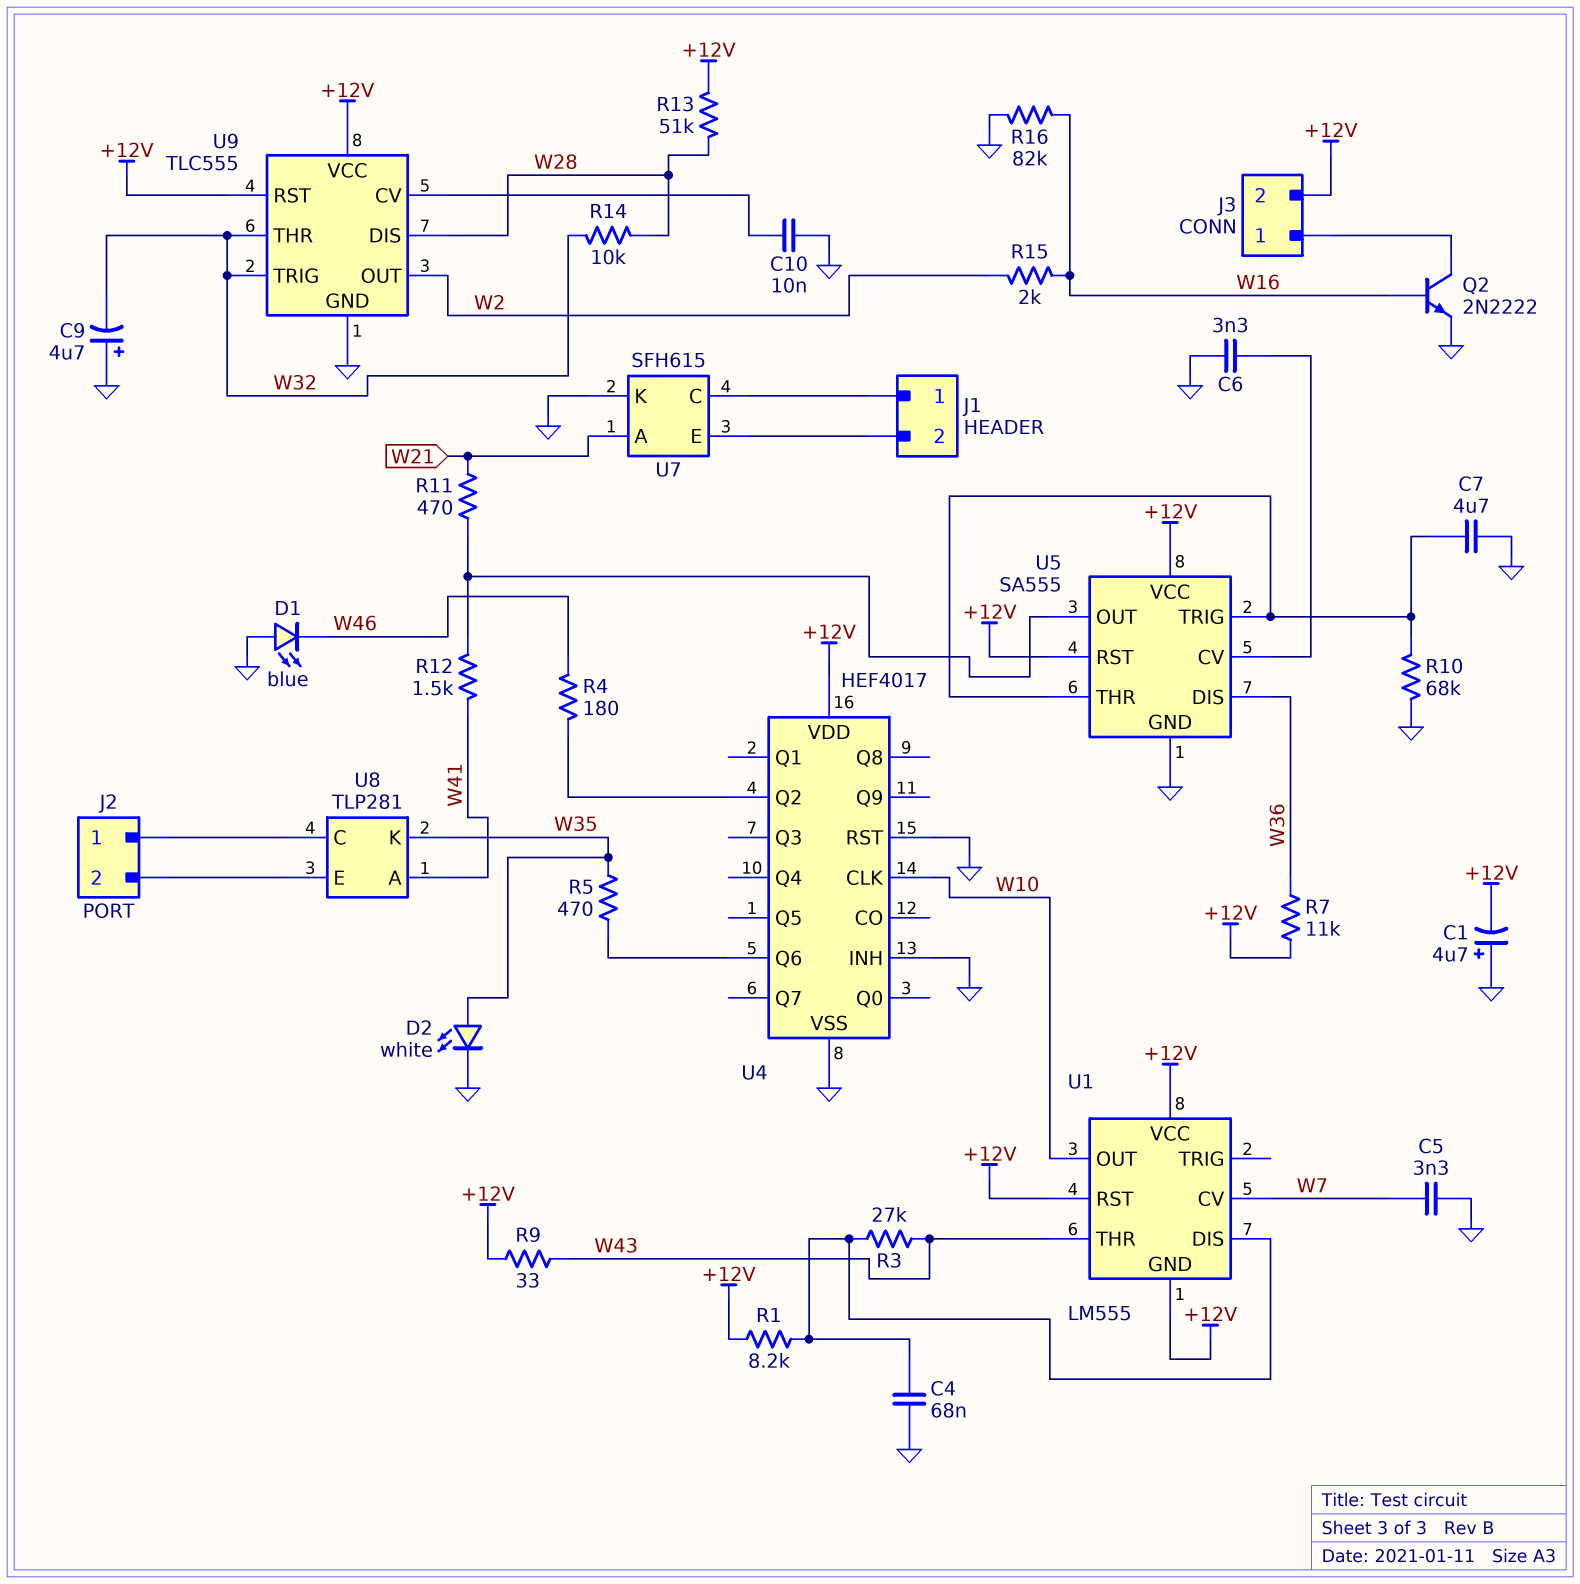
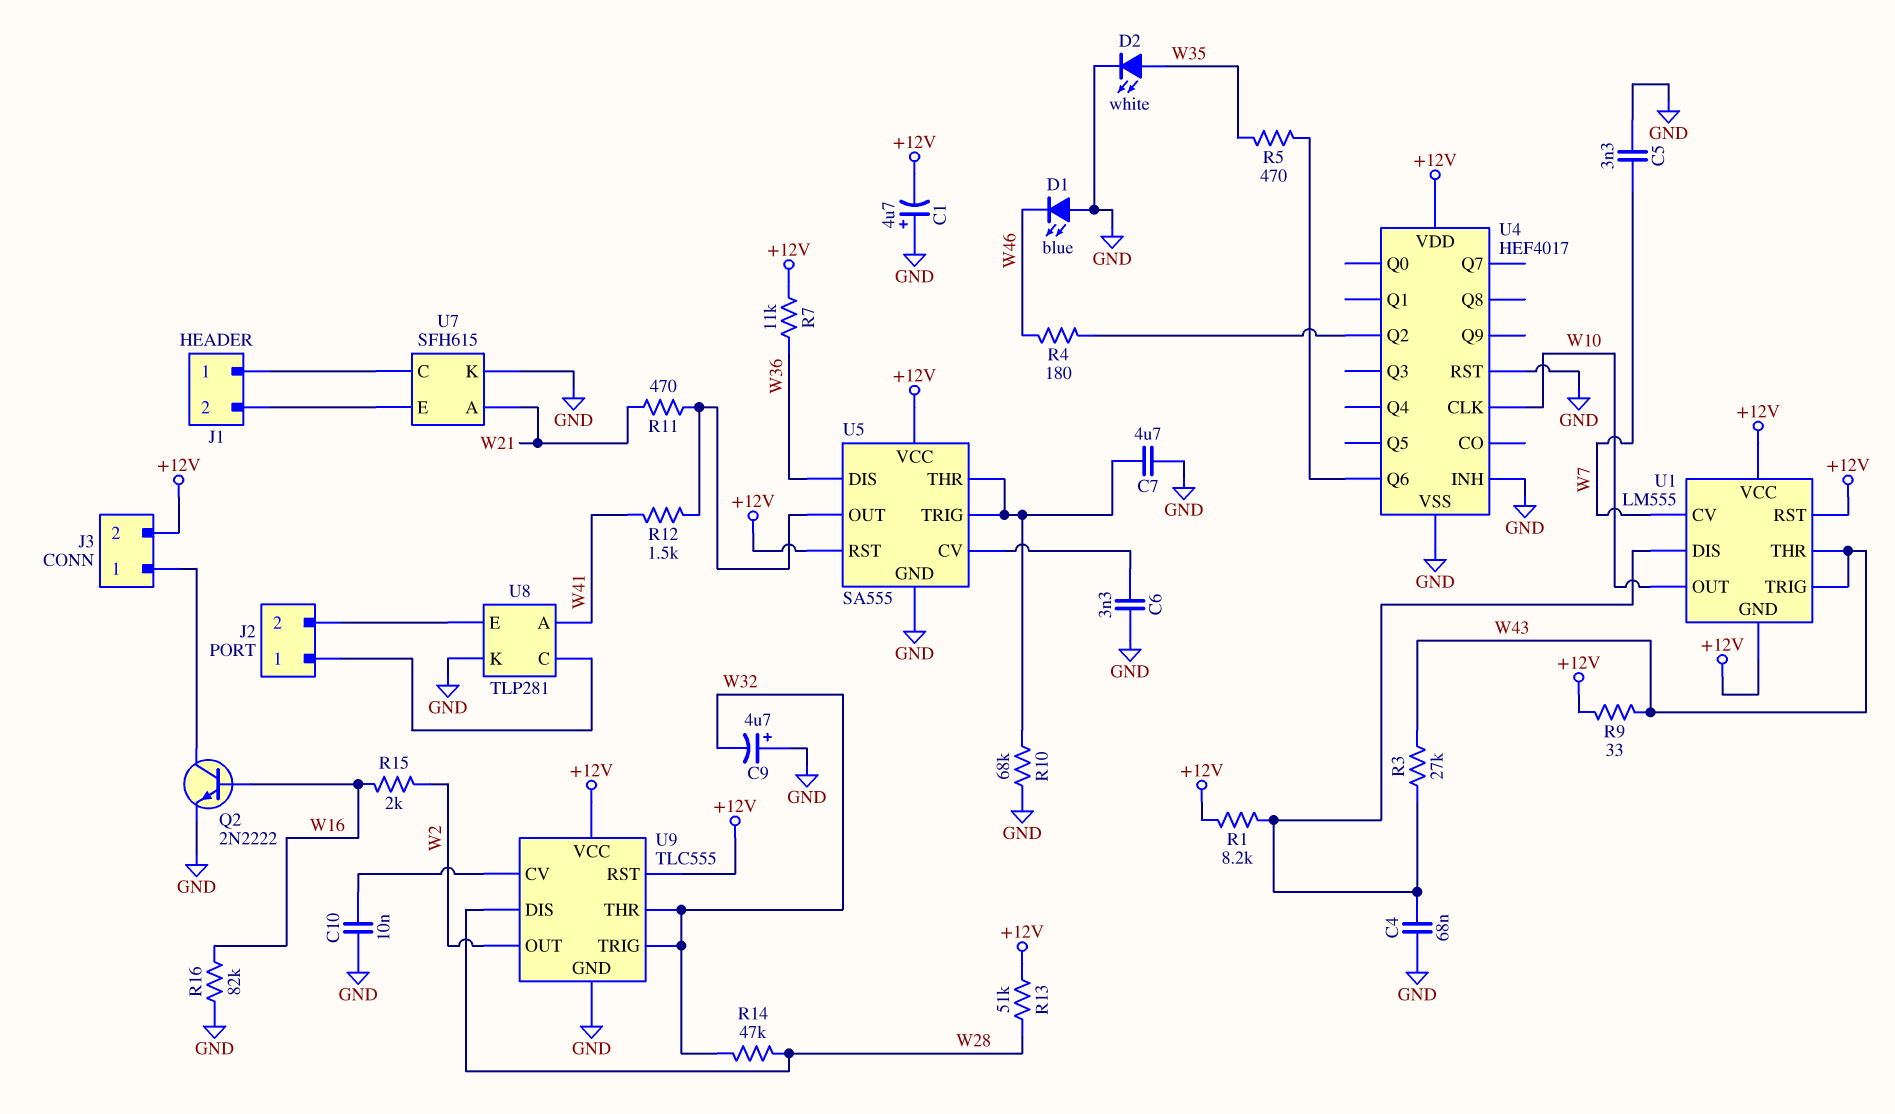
R14: 10k (W28, W32) -> 47k (W28, W32)
U1 pin TRIG: none -> W43
U8 pin K: W35 -> GND

